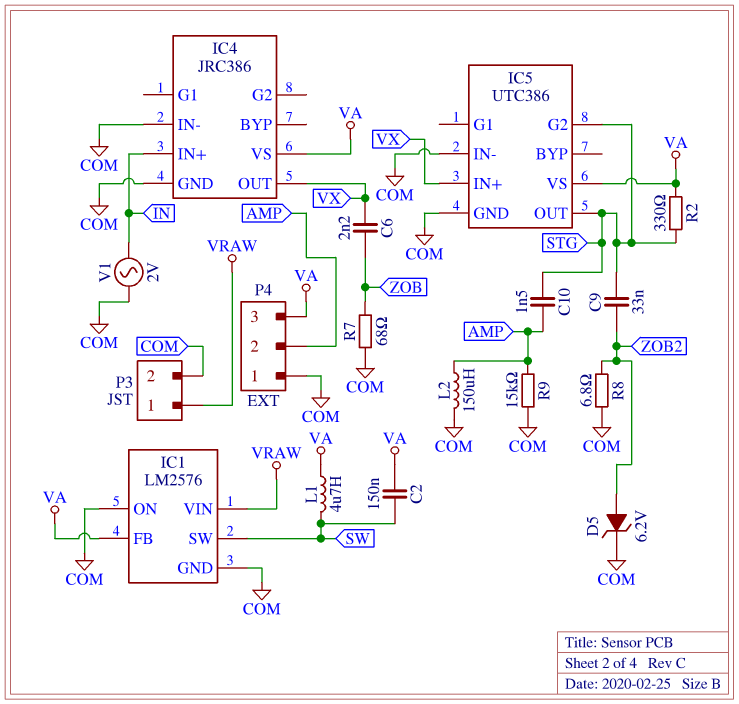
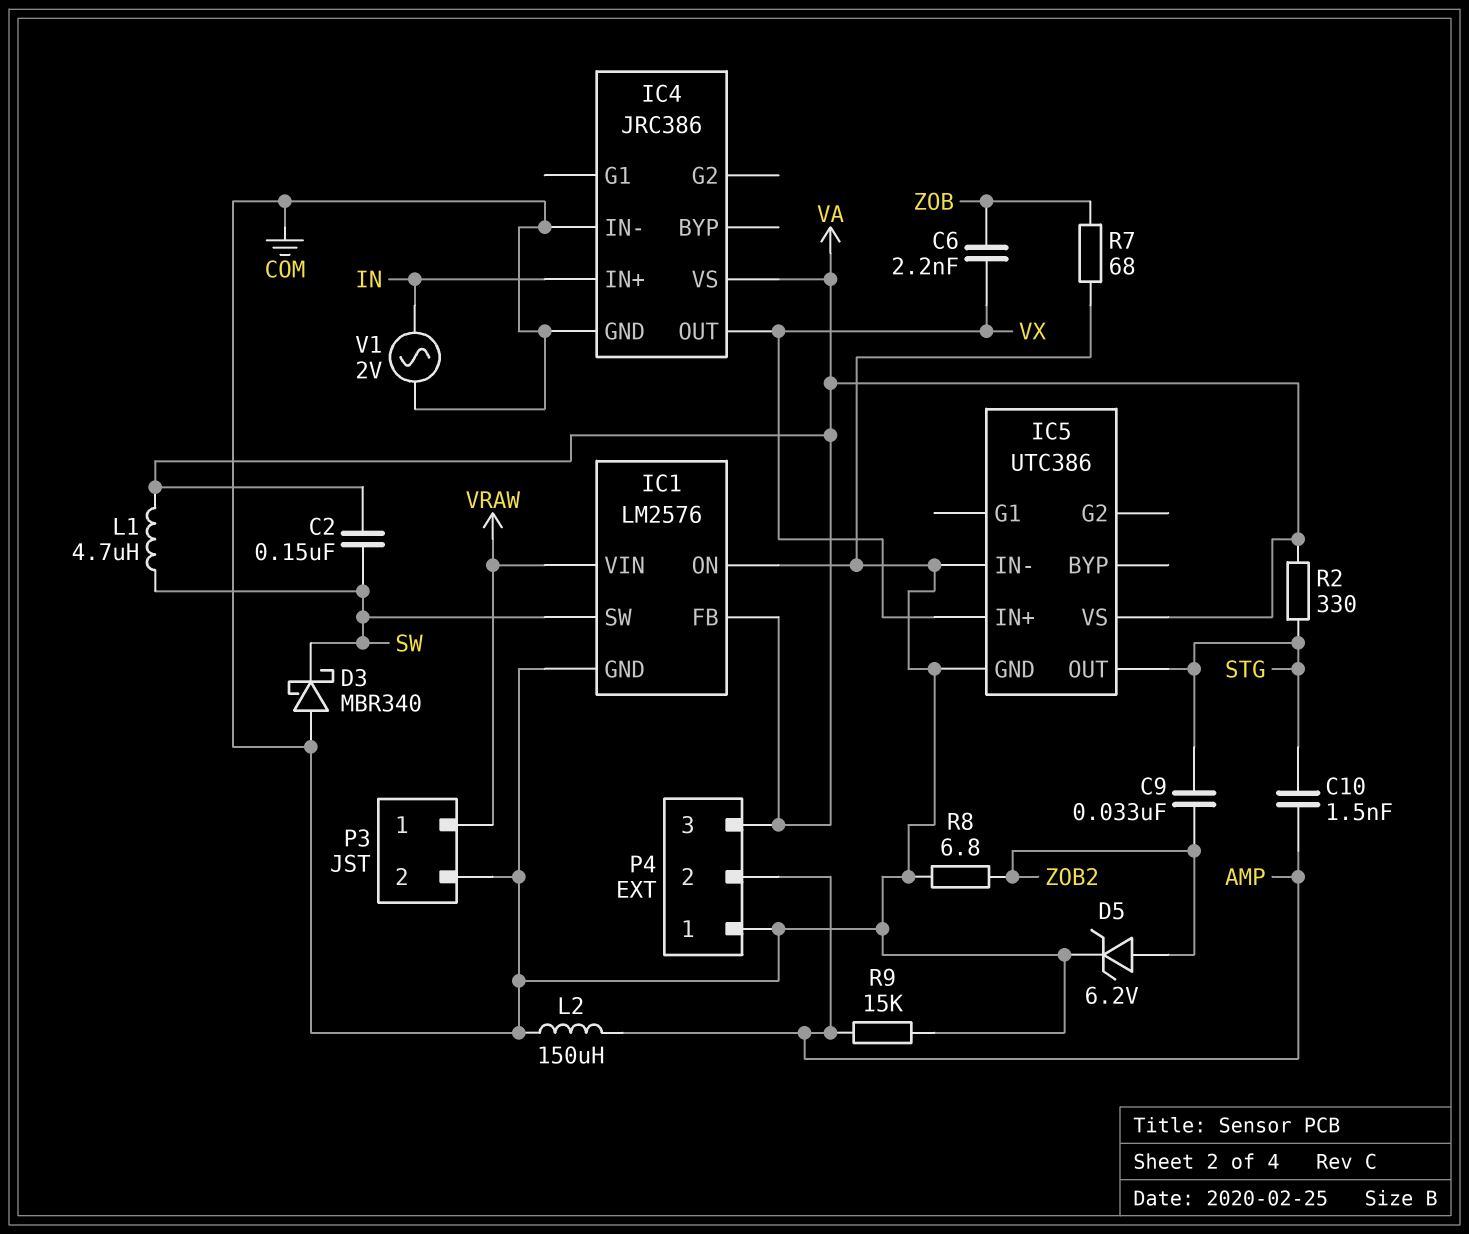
D3: none -> schottky MBR340 (A COM, K SW)
IC5 pin G2: STG -> none

